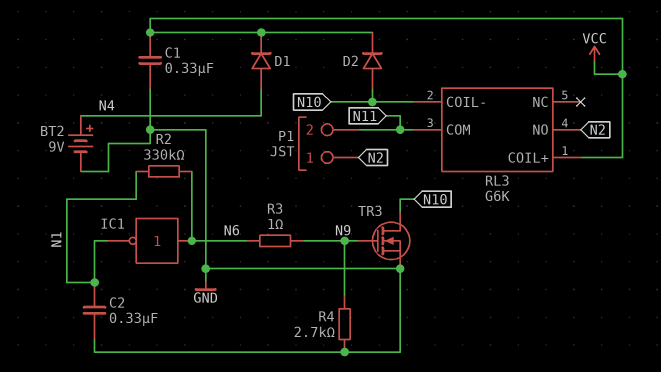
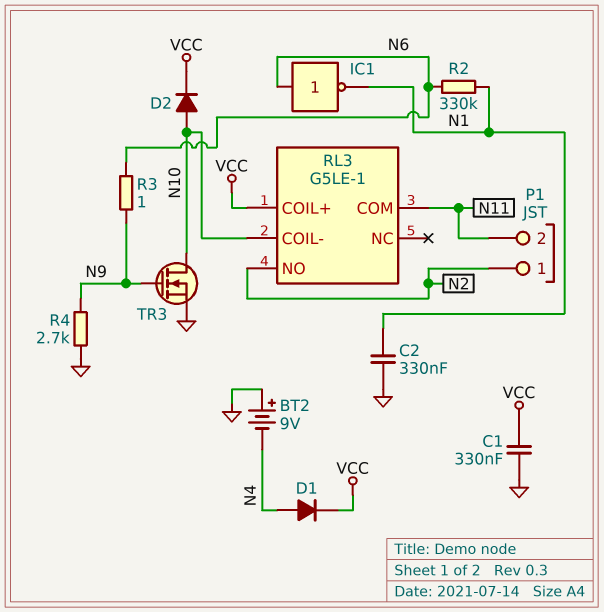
BT2: 9V (plus N4, minus GND) -> 9V (plus GND, minus N4)
RL3: G6K -> G5LE-1

